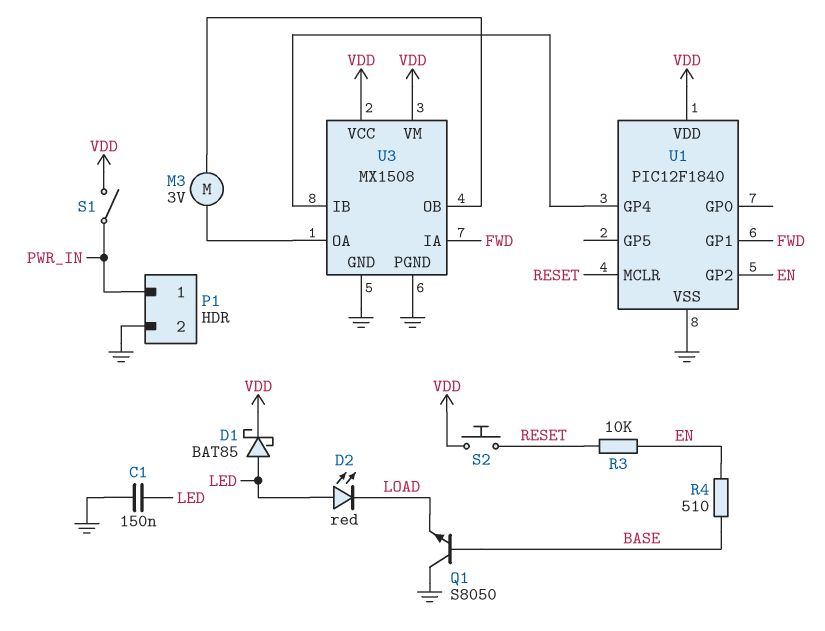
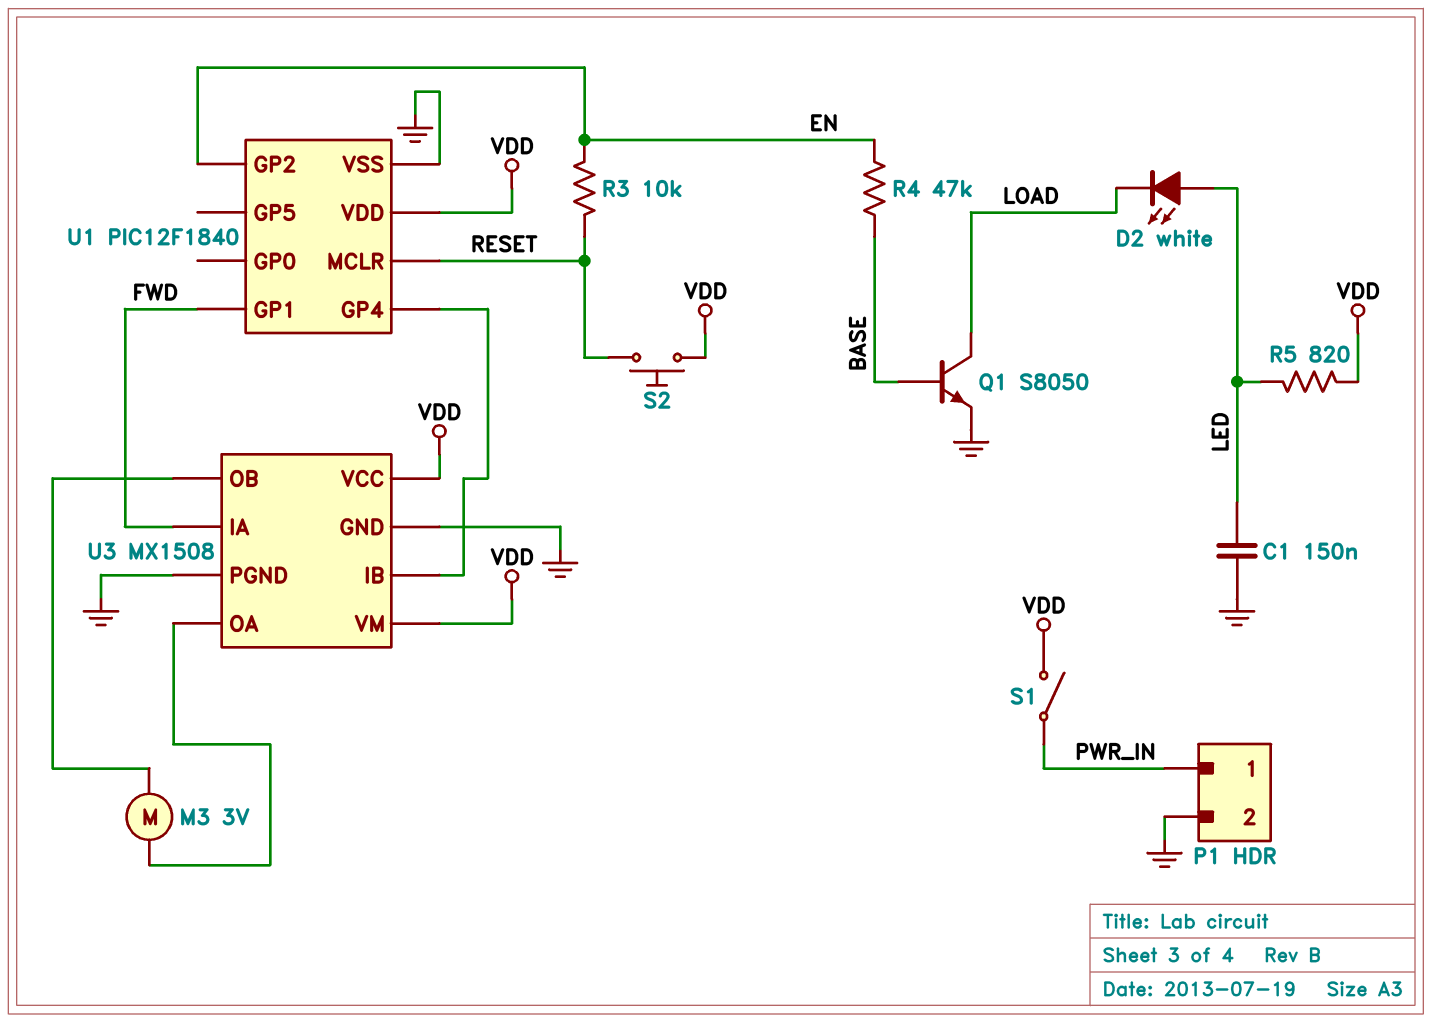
D1: schottky BAT85 (A LED, K VDD) -> none
D2: LED red (A LED, K LOAD) -> LED white (A LED, K LOAD)
Q1: NPN S8050 (B BASE, C GND, E LOAD) -> NPN S8050 (B BASE, C LOAD, E GND)
R4: 510 (BASE, EN) -> 47k (BASE, EN)
R5: none -> 820 (LED, VDD)

